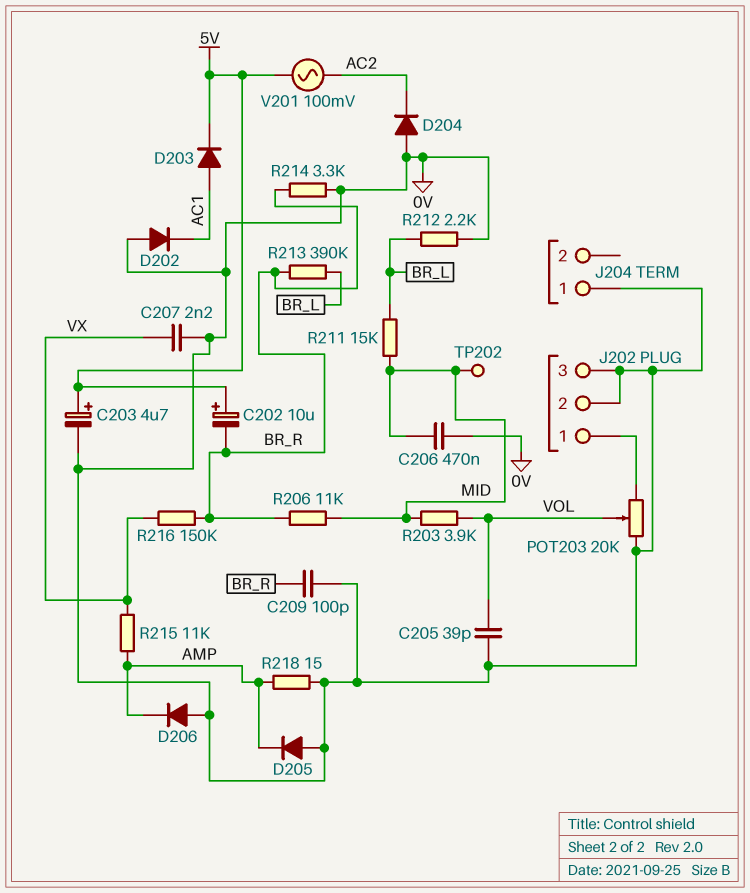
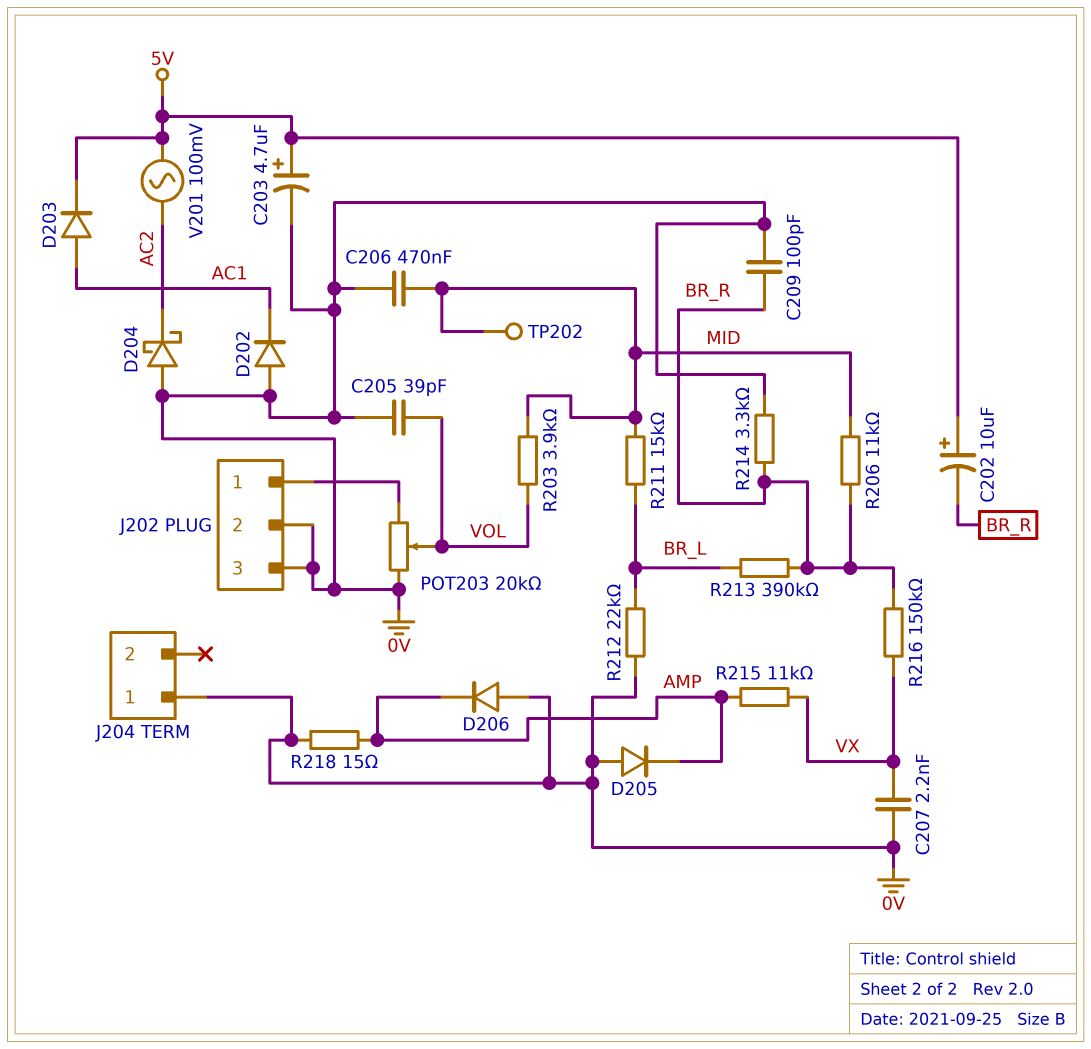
D204: diode (A 0V, K AC2) -> schottky (A 0V, K AC2)
R212: 2.2k (0V, BR_L) -> 22k (0V, BR_L)

